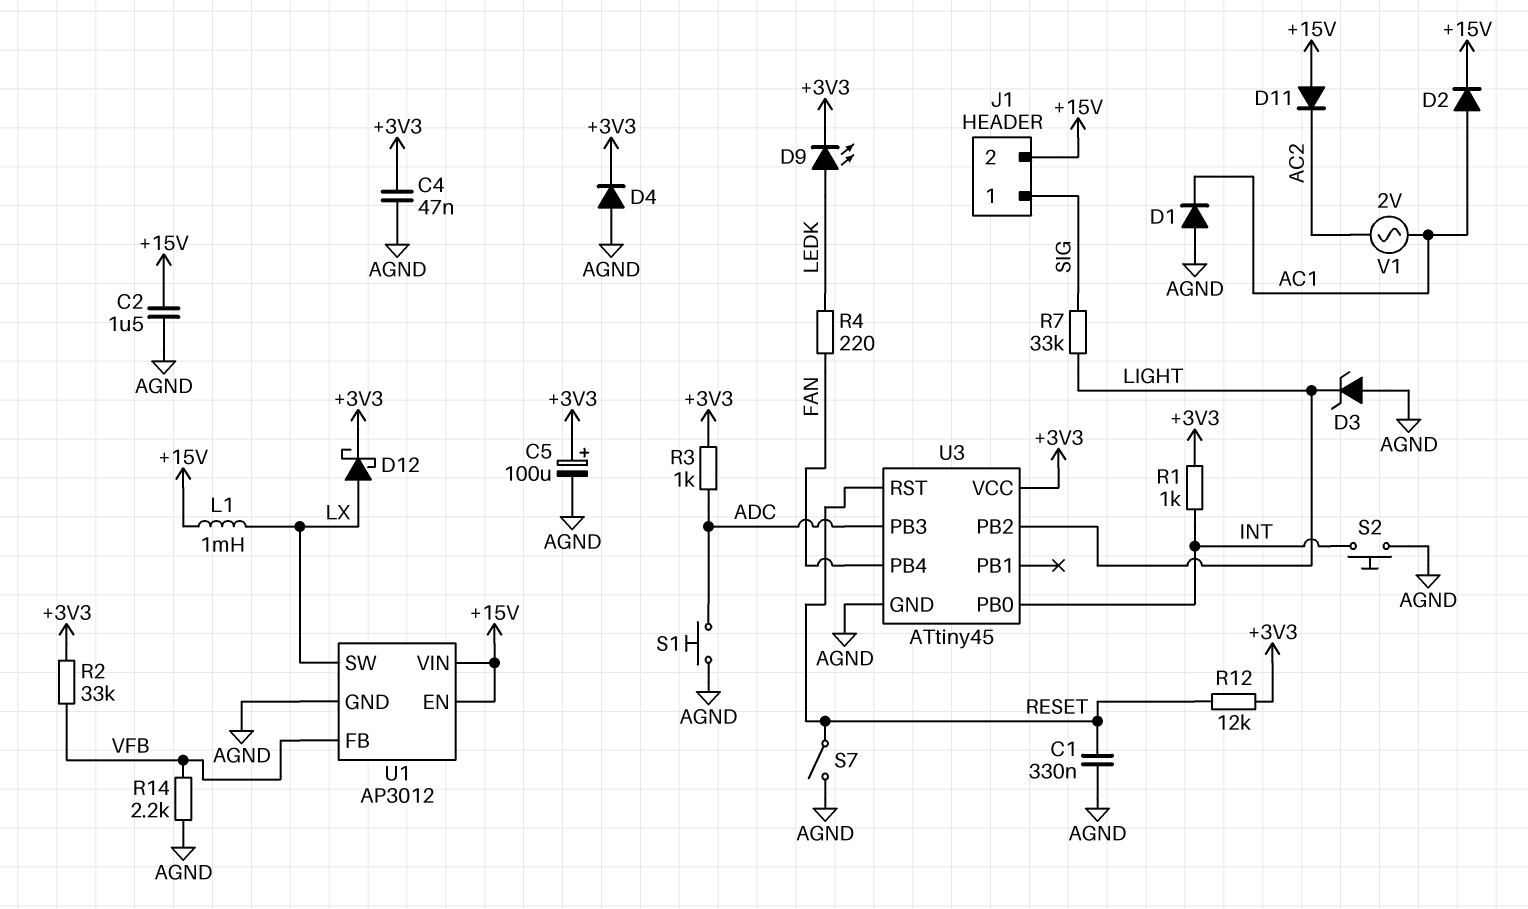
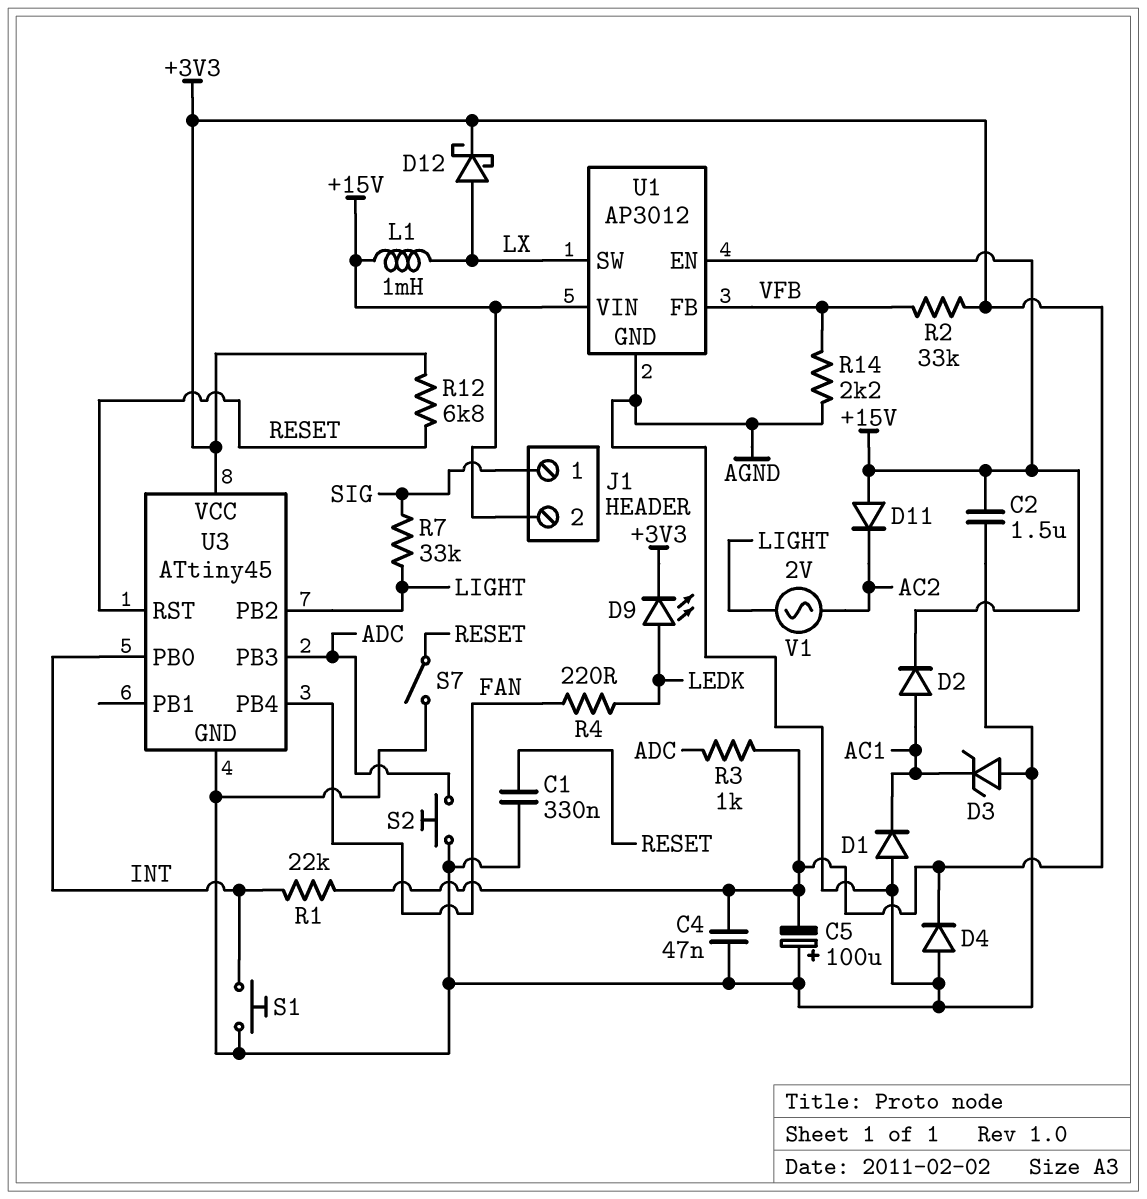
C5: 100uF (plus +3V3, minus AGND) -> 100uF (plus AGND, minus +3V3)
D3: zener (A AGND, K LIGHT) -> zener (A AGND, K AC1)
R1: 1k (+3V3, INT) -> 22k (+3V3, INT)
R12: 12k (+3V3, RESET) -> 6.8k (+3V3, RESET)
S1: button (ADC, AGND) -> button (AGND, INT)
S2: button (AGND, INT) -> button (ADC, AGND)
V1: AC 2V (AC1, AC2) -> AC 2V (AC2, LIGHT)

